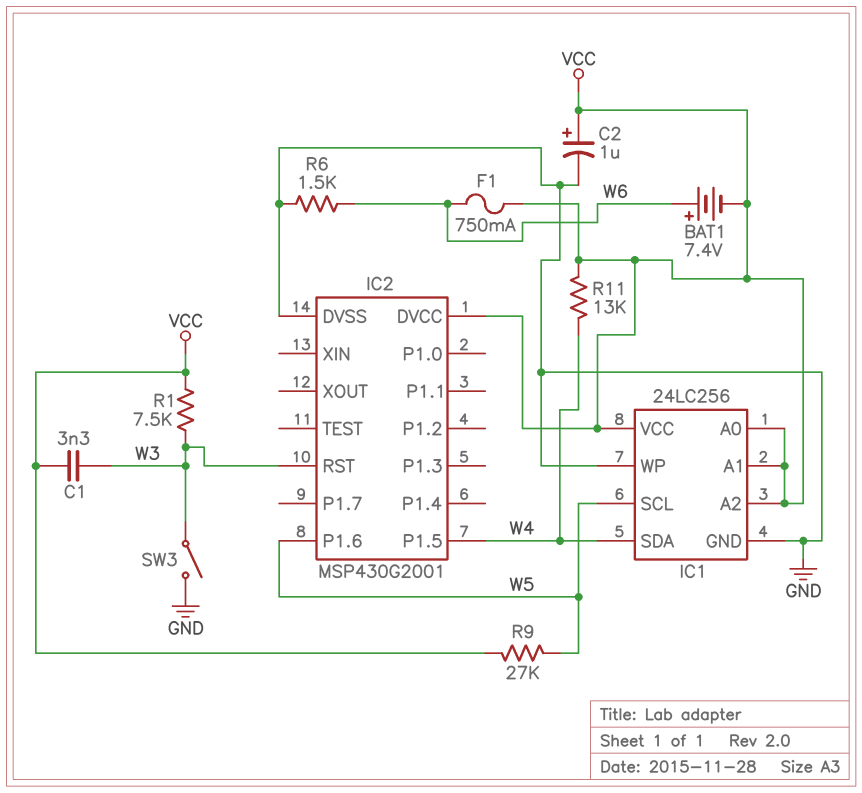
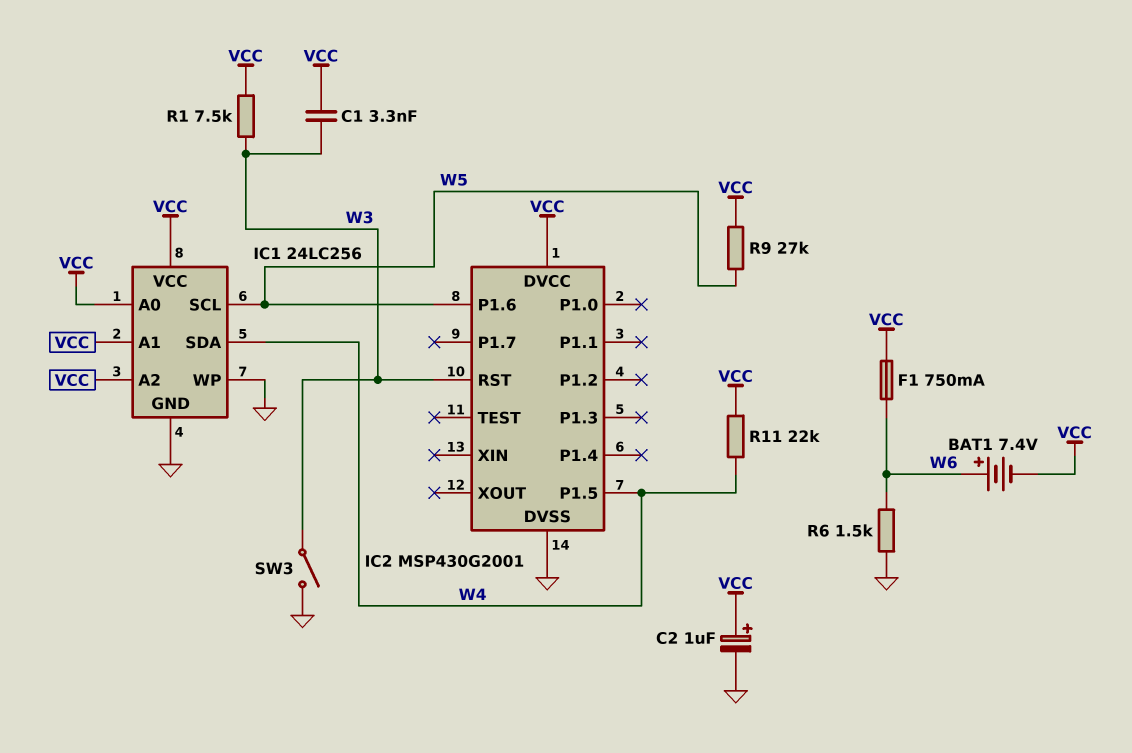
R11: 13k (VCC, W4) -> 22k (VCC, W4)

